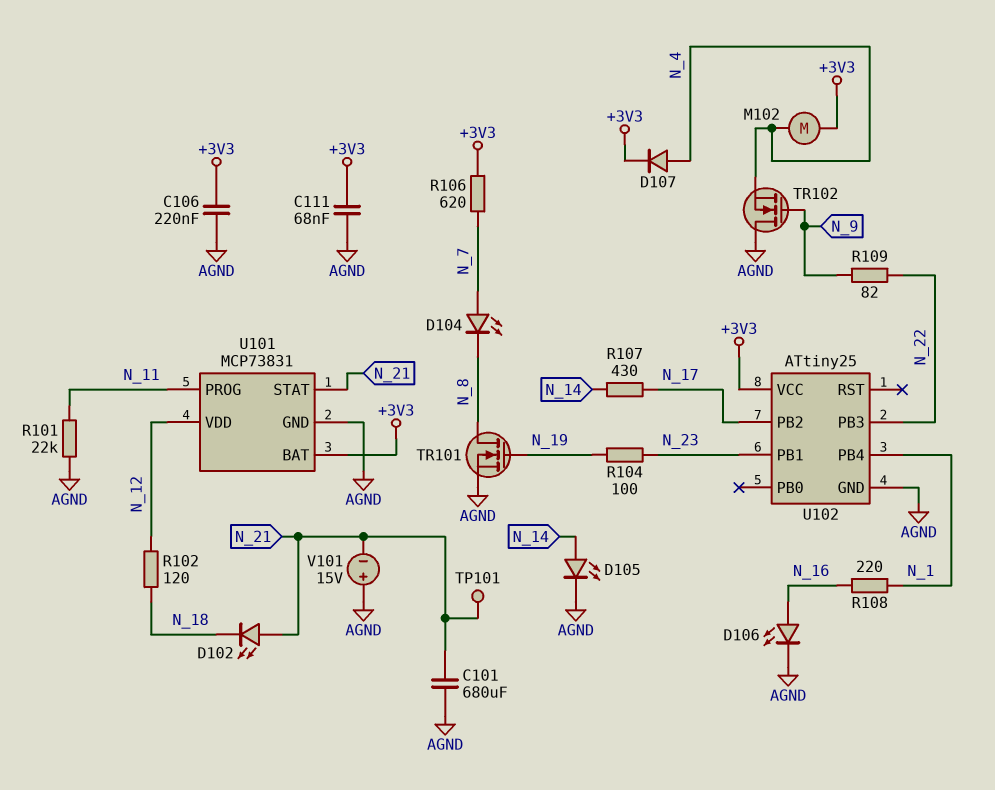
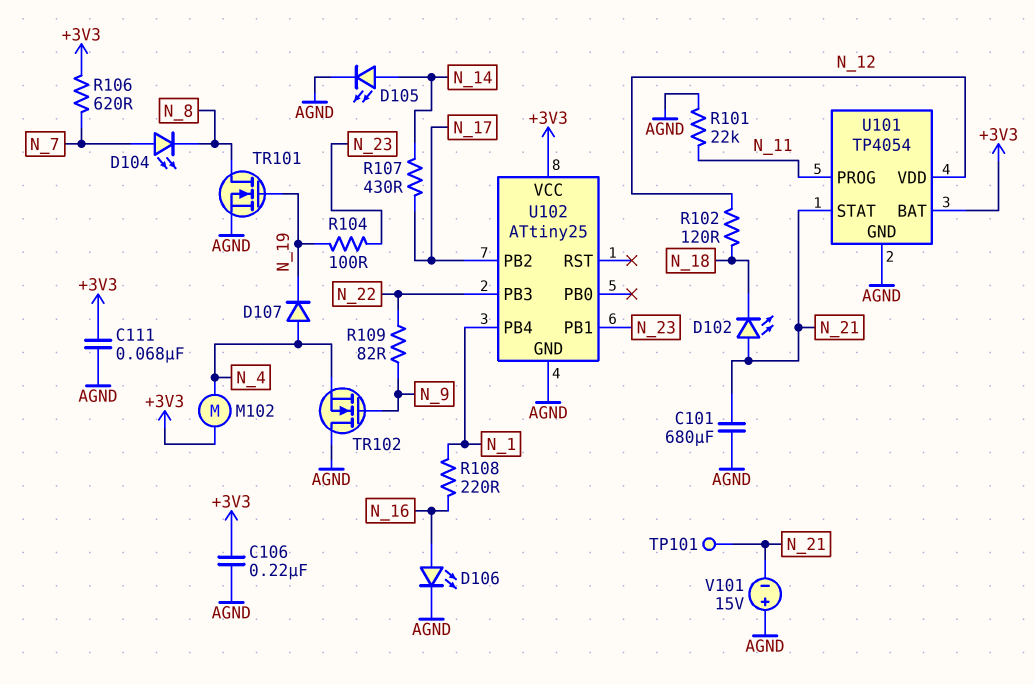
D107: diode (A N_4, K +3V3) -> diode (A N_4, K N_19)
U101: MCP73831 -> TP4054

